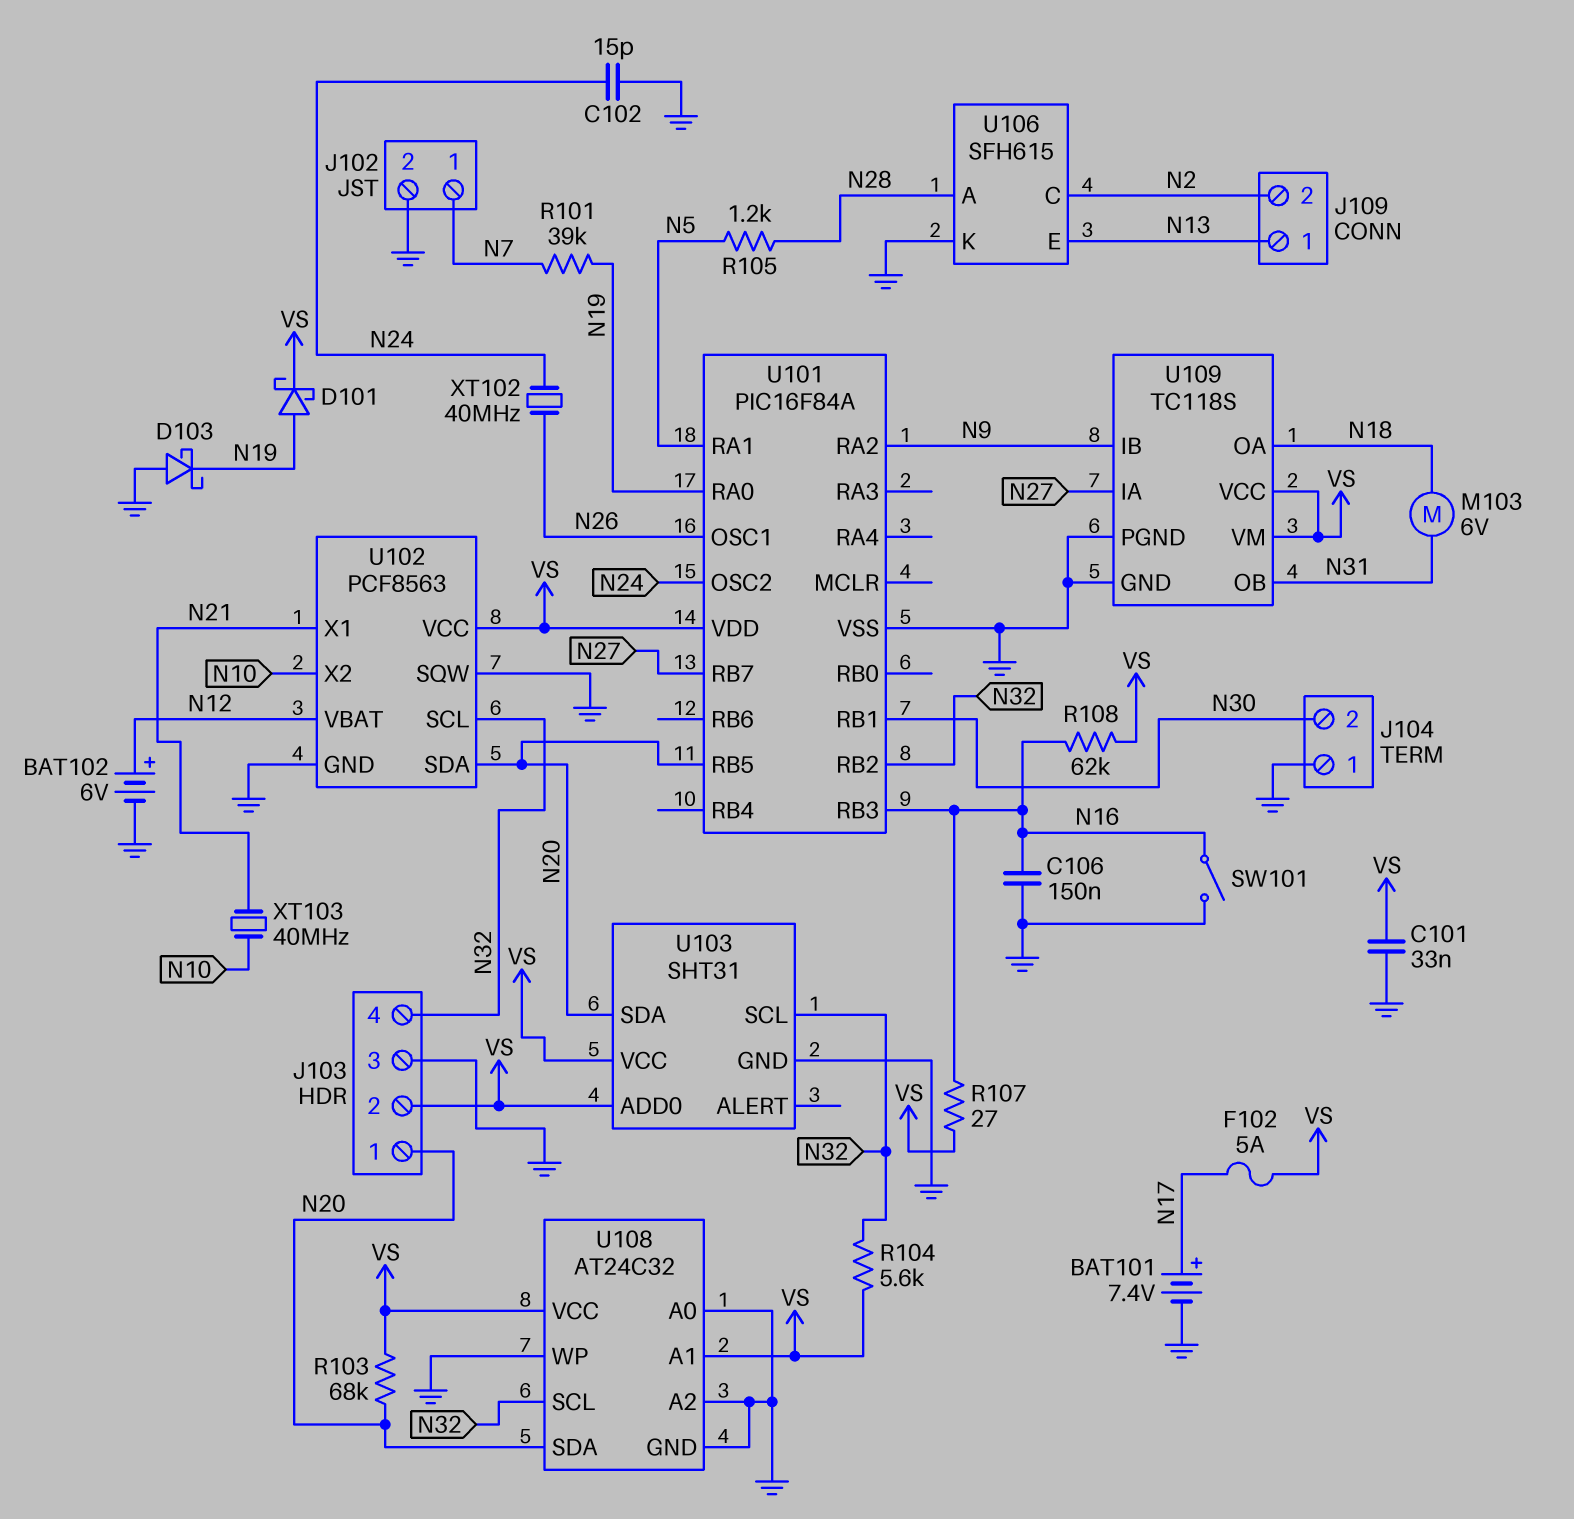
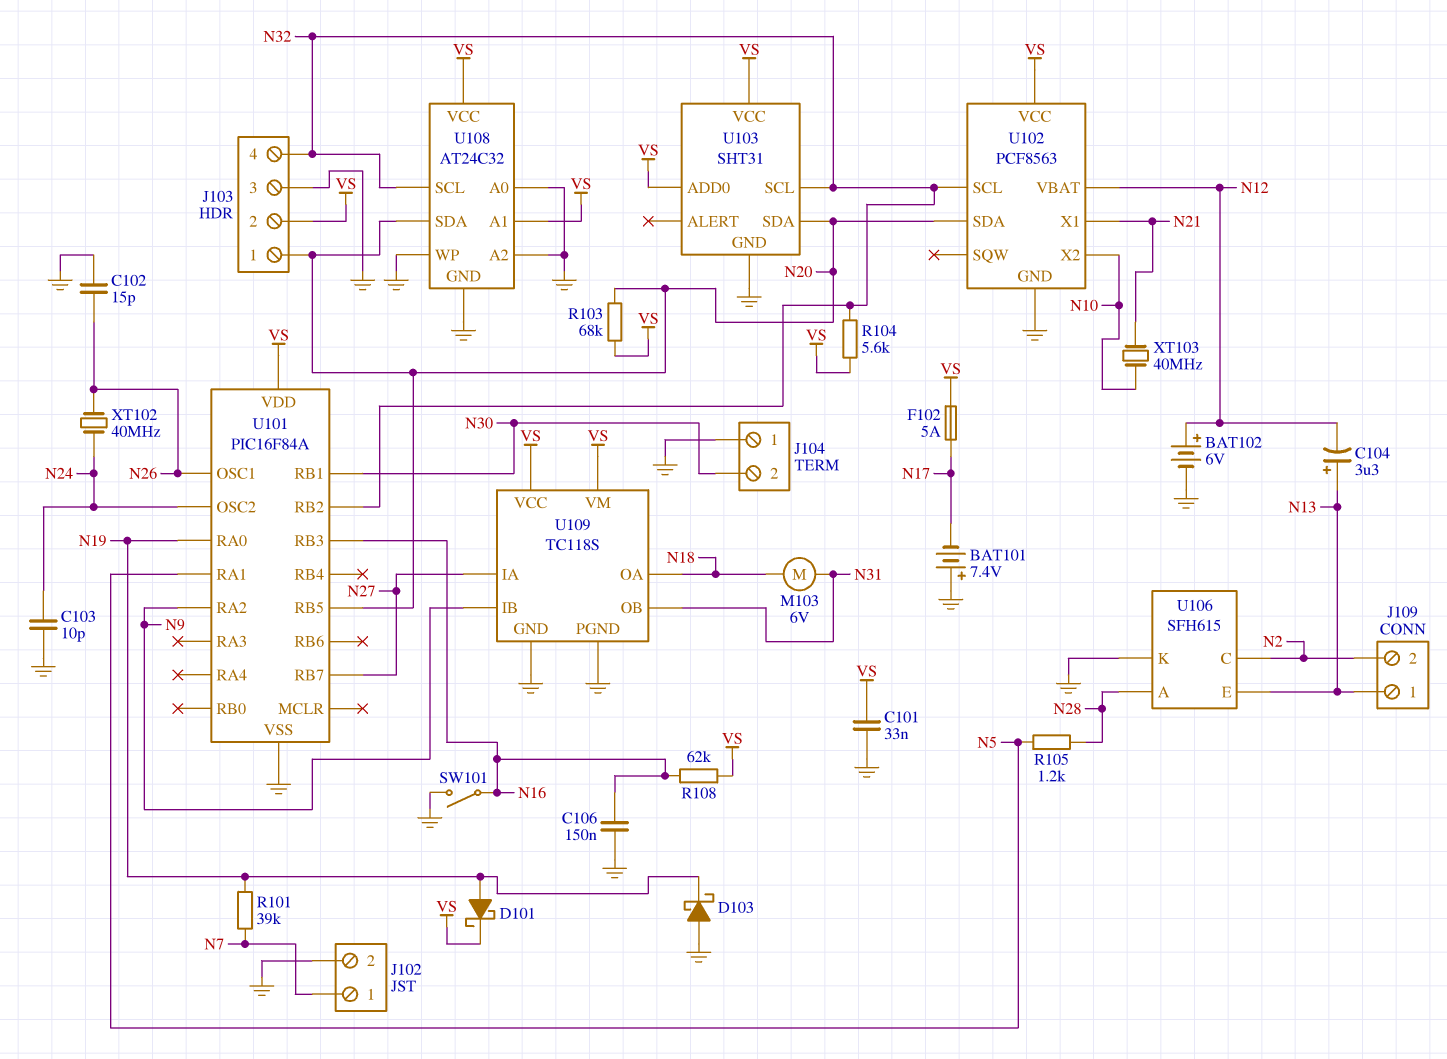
BAT101: 7.4V (plus N17, minus GND) -> 7.4V (plus GND, minus N17)
C102: 15pF (GND, N24) -> 15pF (GND, N26)
C103: none -> 10pF (GND, N24)
C104: none -> 3.3uF (plus N13, minus N12)
R107: 27 (N16, VS) -> none
U102 pin SQW: GND -> none

